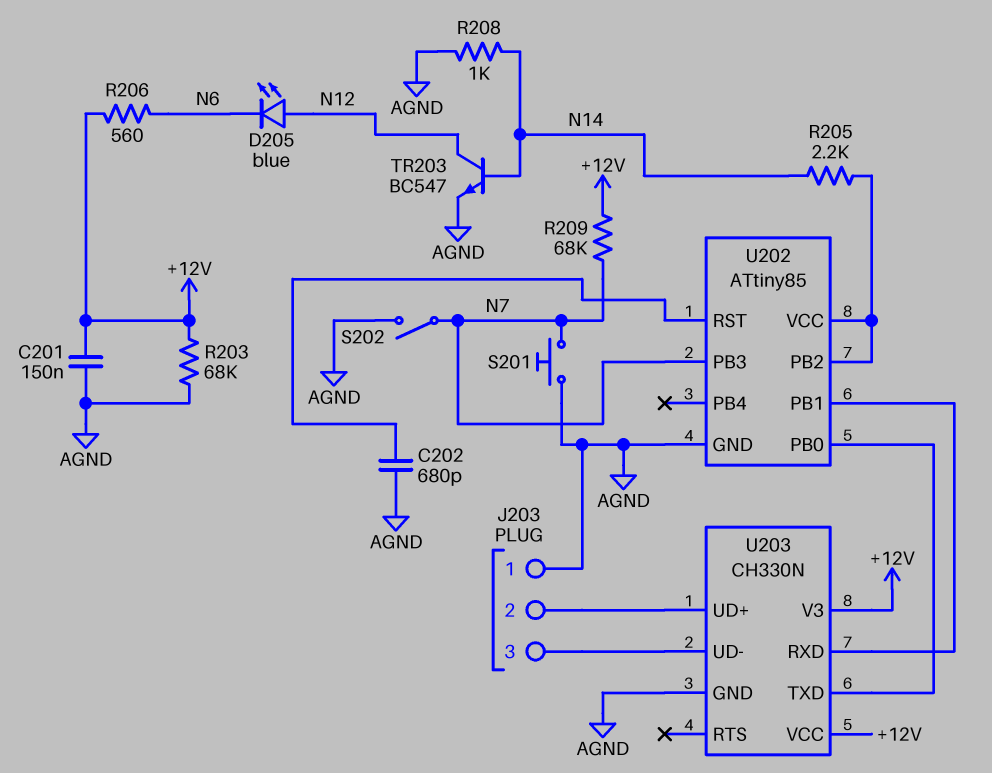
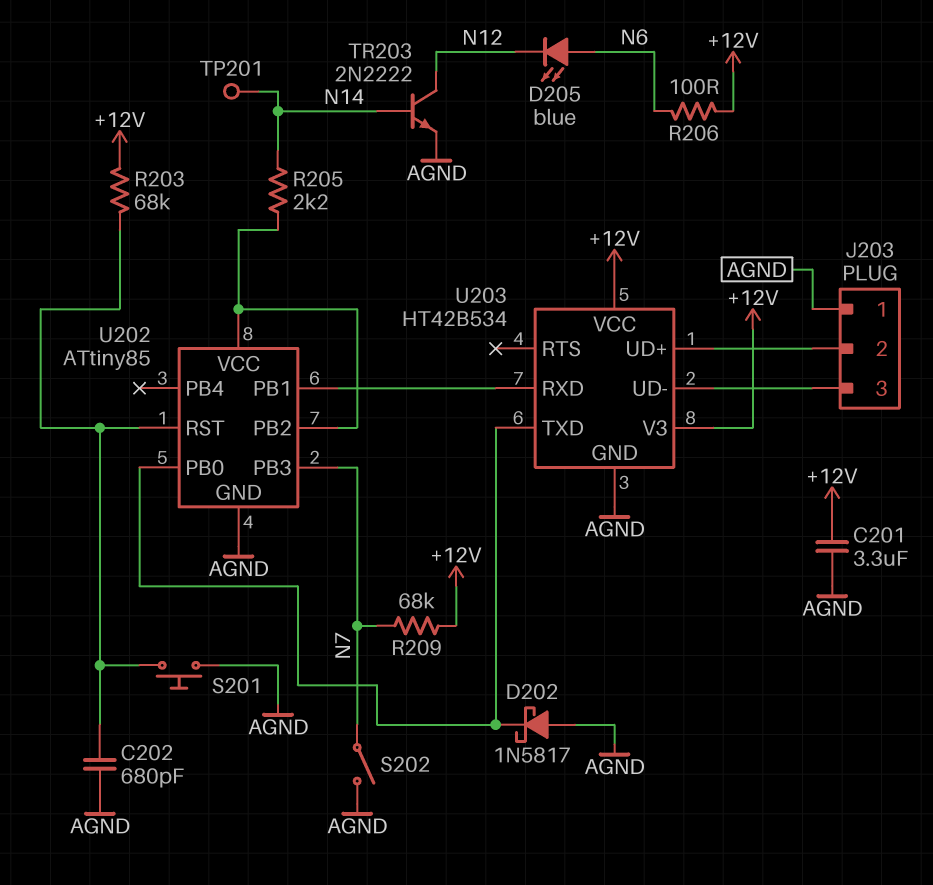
C201: 150nF (+12V, AGND) -> 3.3uF (+12V, AGND)
D202: none -> schottky 1N5817 (A AGND, K U202/PB0)
D205: LED blue (A N12, K N6) -> LED blue (A N6, K N12)
R203: 68k (+12V, AGND) -> 68k (+12V, U202/RST)
R206: 560 (+12V, N6) -> 100 (+12V, N6)
R208: 1k (AGND, N14) -> none
S201: button (AGND, N7) -> button (AGND, U202/RST)
TP201: none -> test point (N14)
TR203: NPN BC547 (B N14, C N12, E AGND) -> NPN 2N2222 (B N14, C N12, E AGND)
U203: CH330N -> HT42B534

